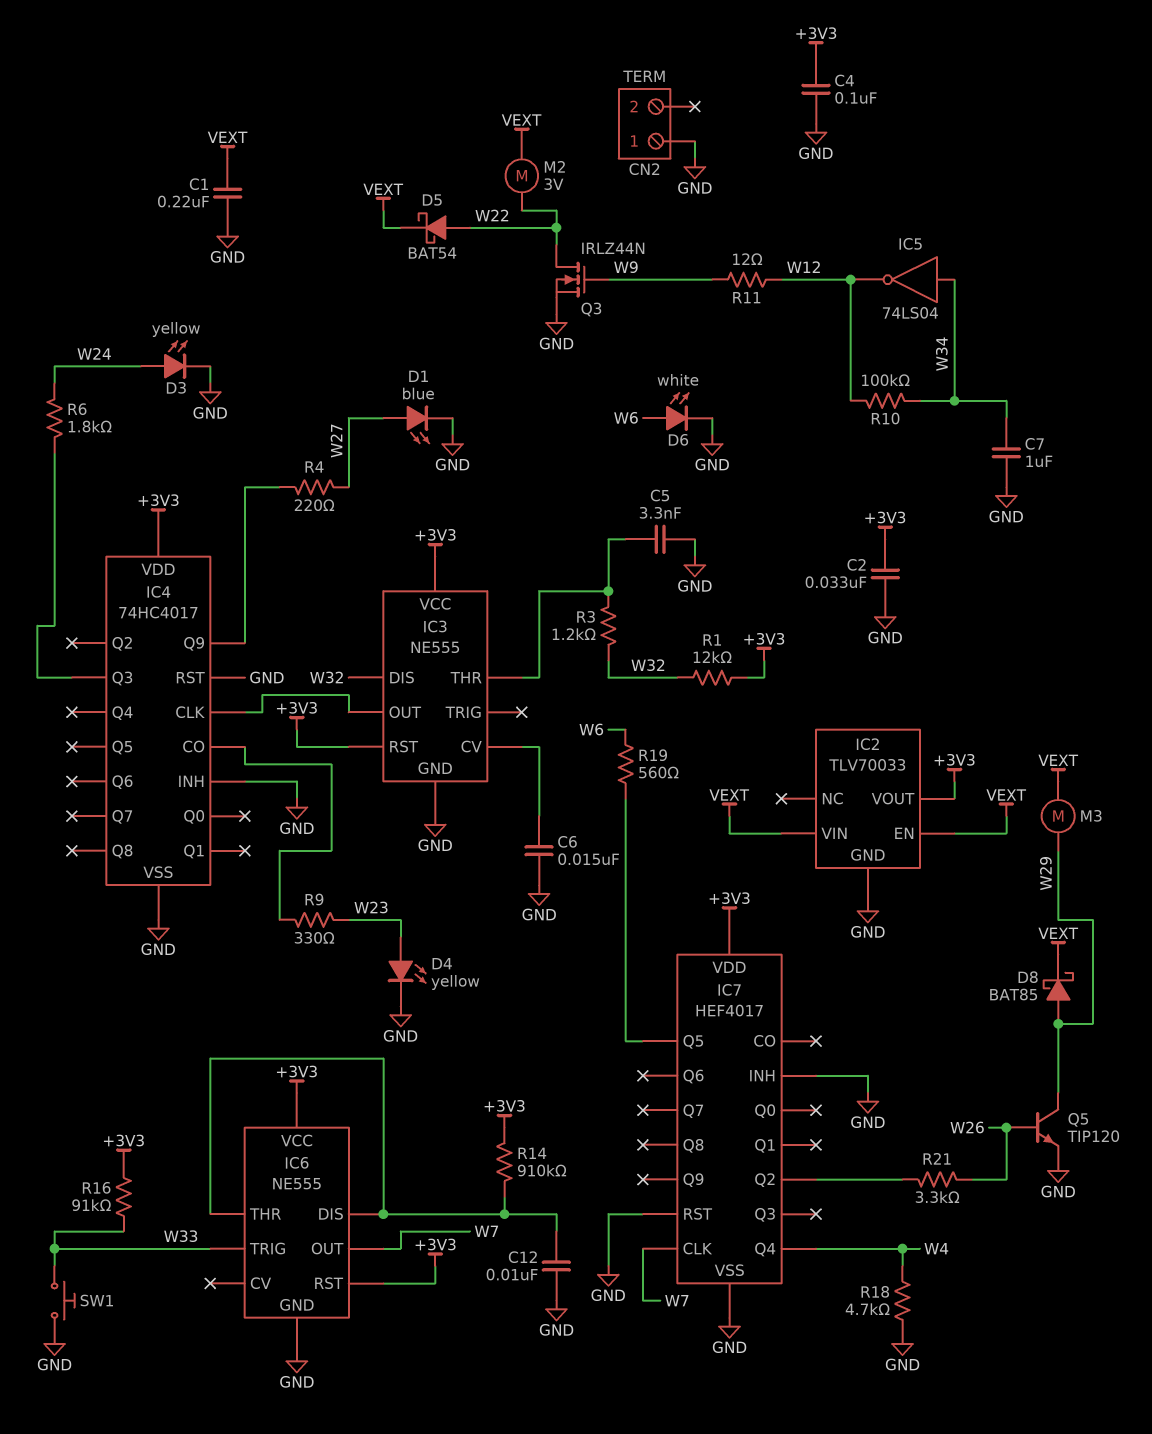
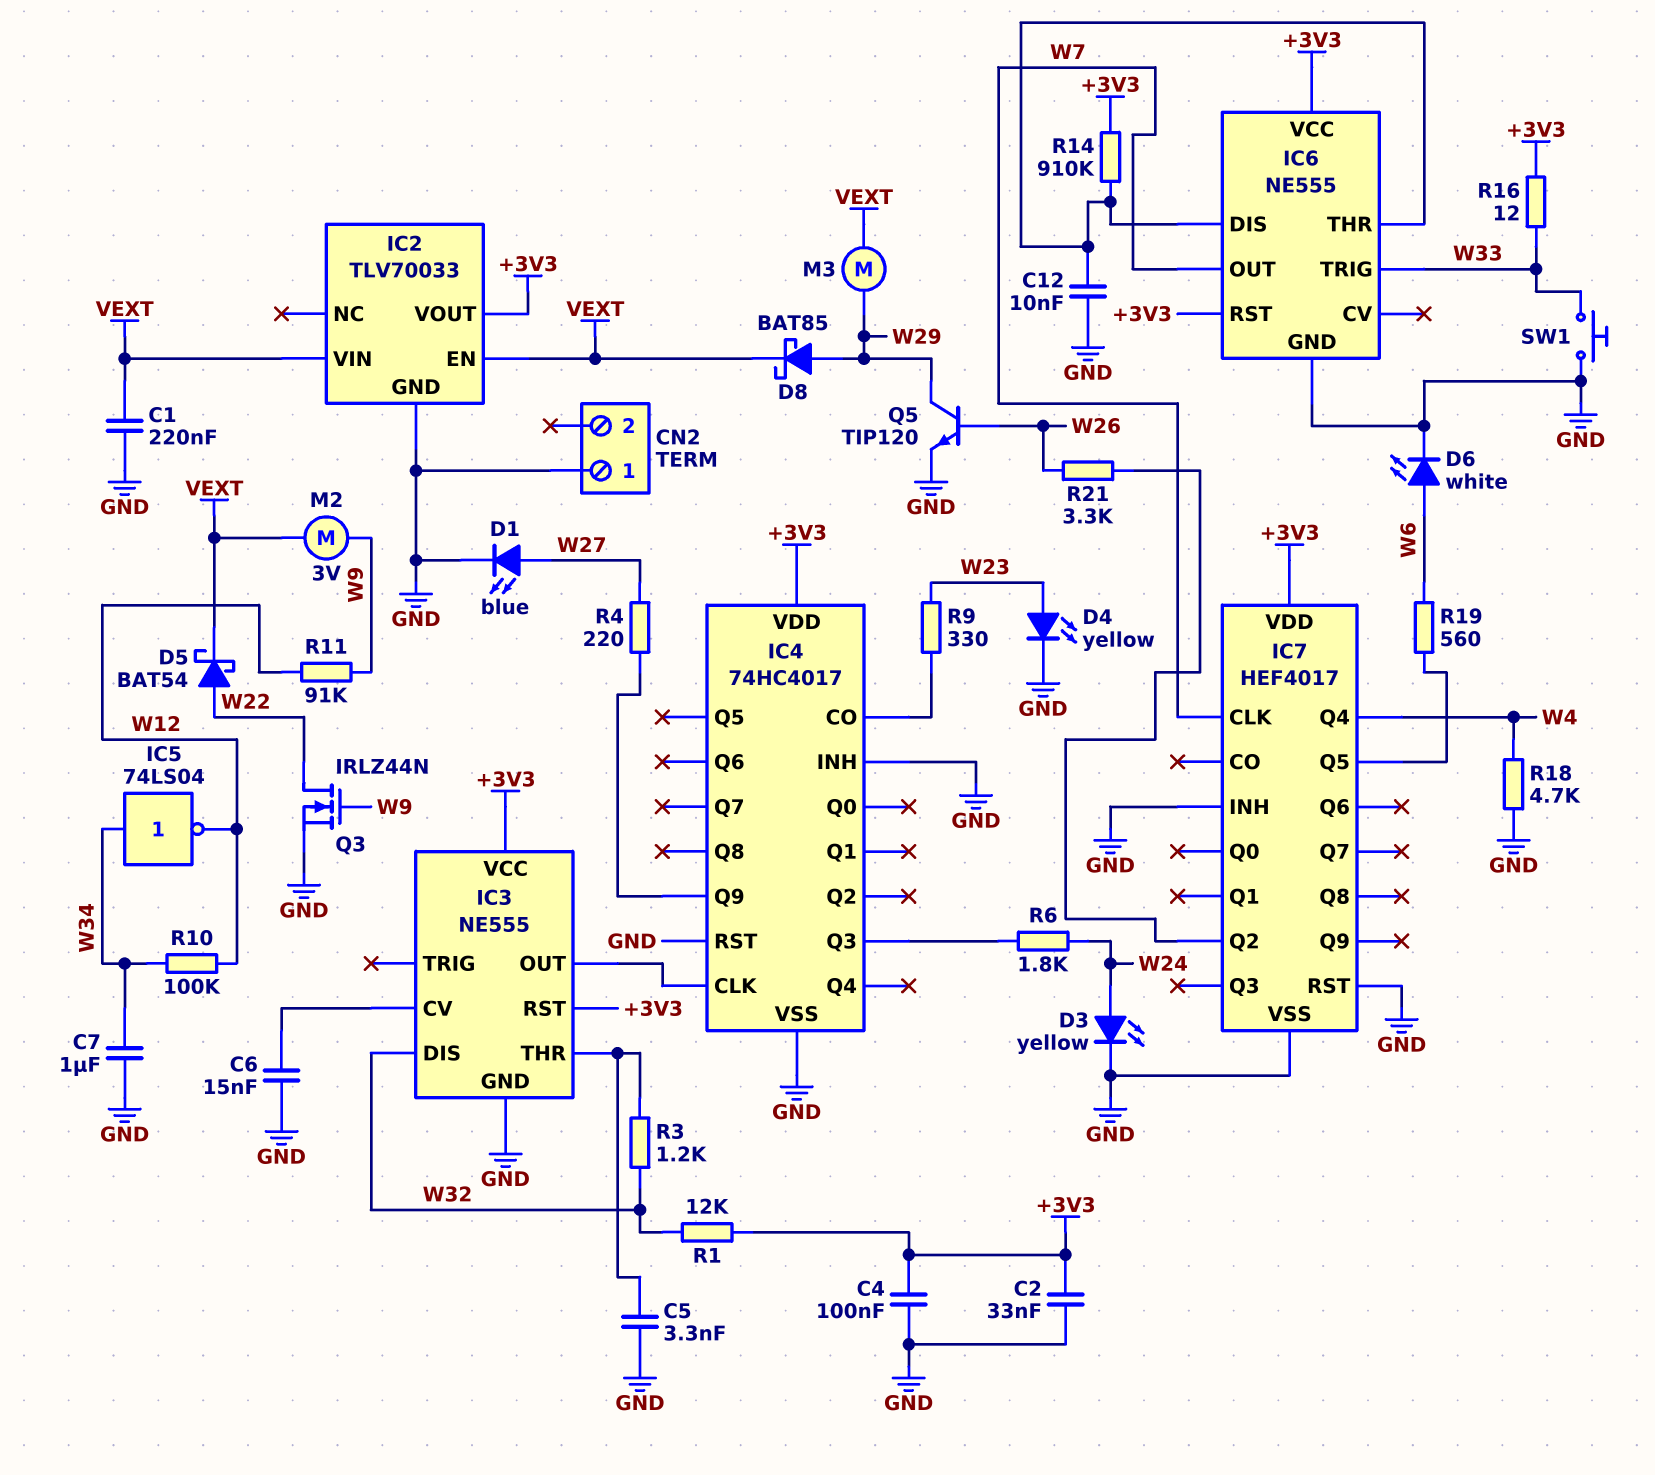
M2: motor 3V (VEXT, W22) -> motor 3V (VEXT, W9)
R11: 12 (W9, W12) -> 91k (W9, W12)
R16: 91k (+3V3, W33) -> 12 (+3V3, W33)

